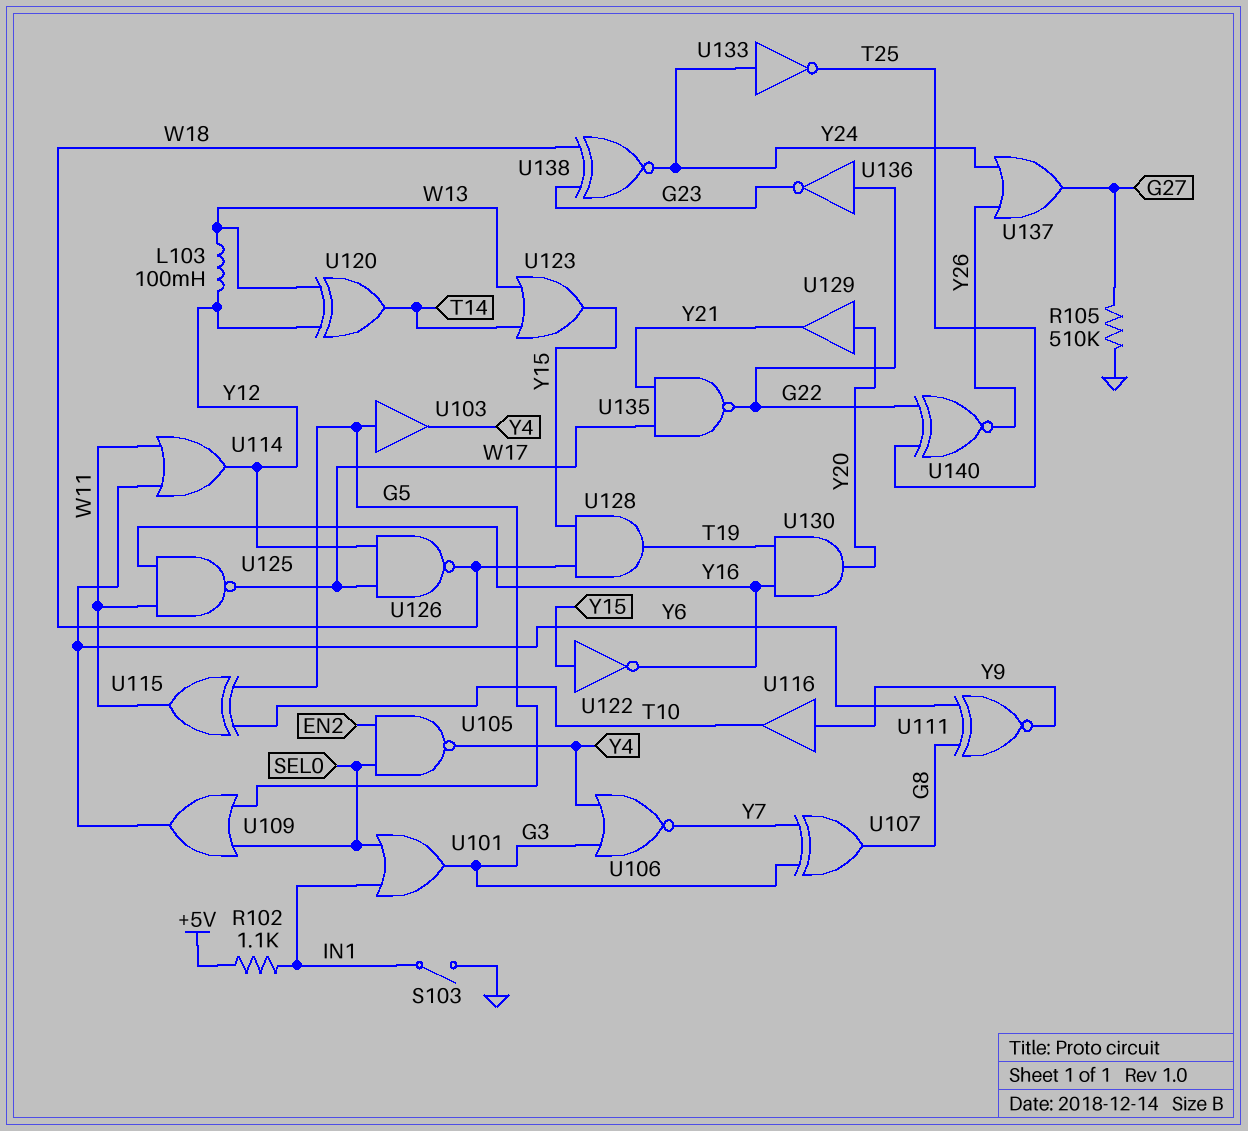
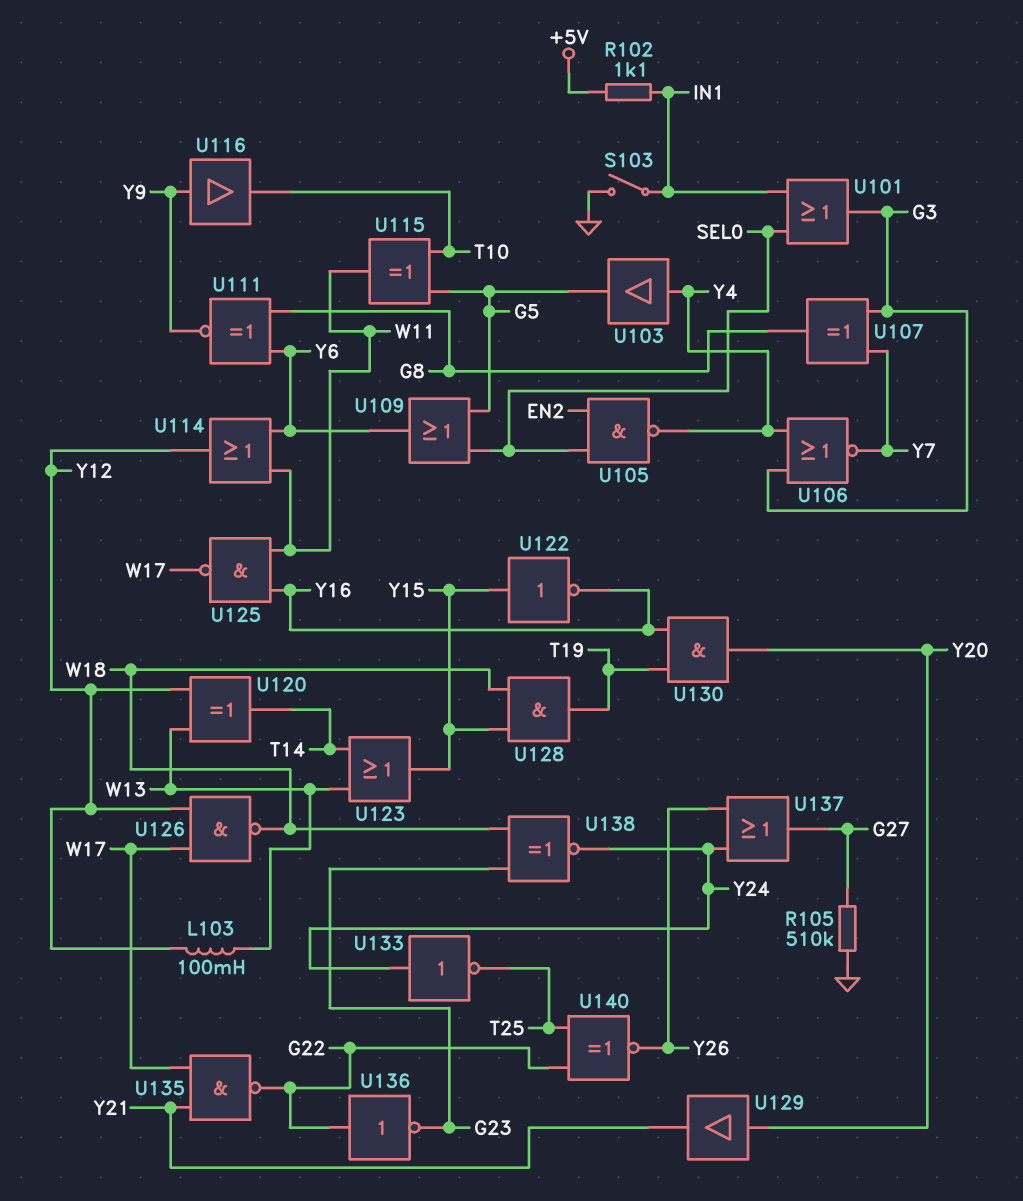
U103: buffer (in G5, out Y4) -> buffer (in Y4, out G5)

